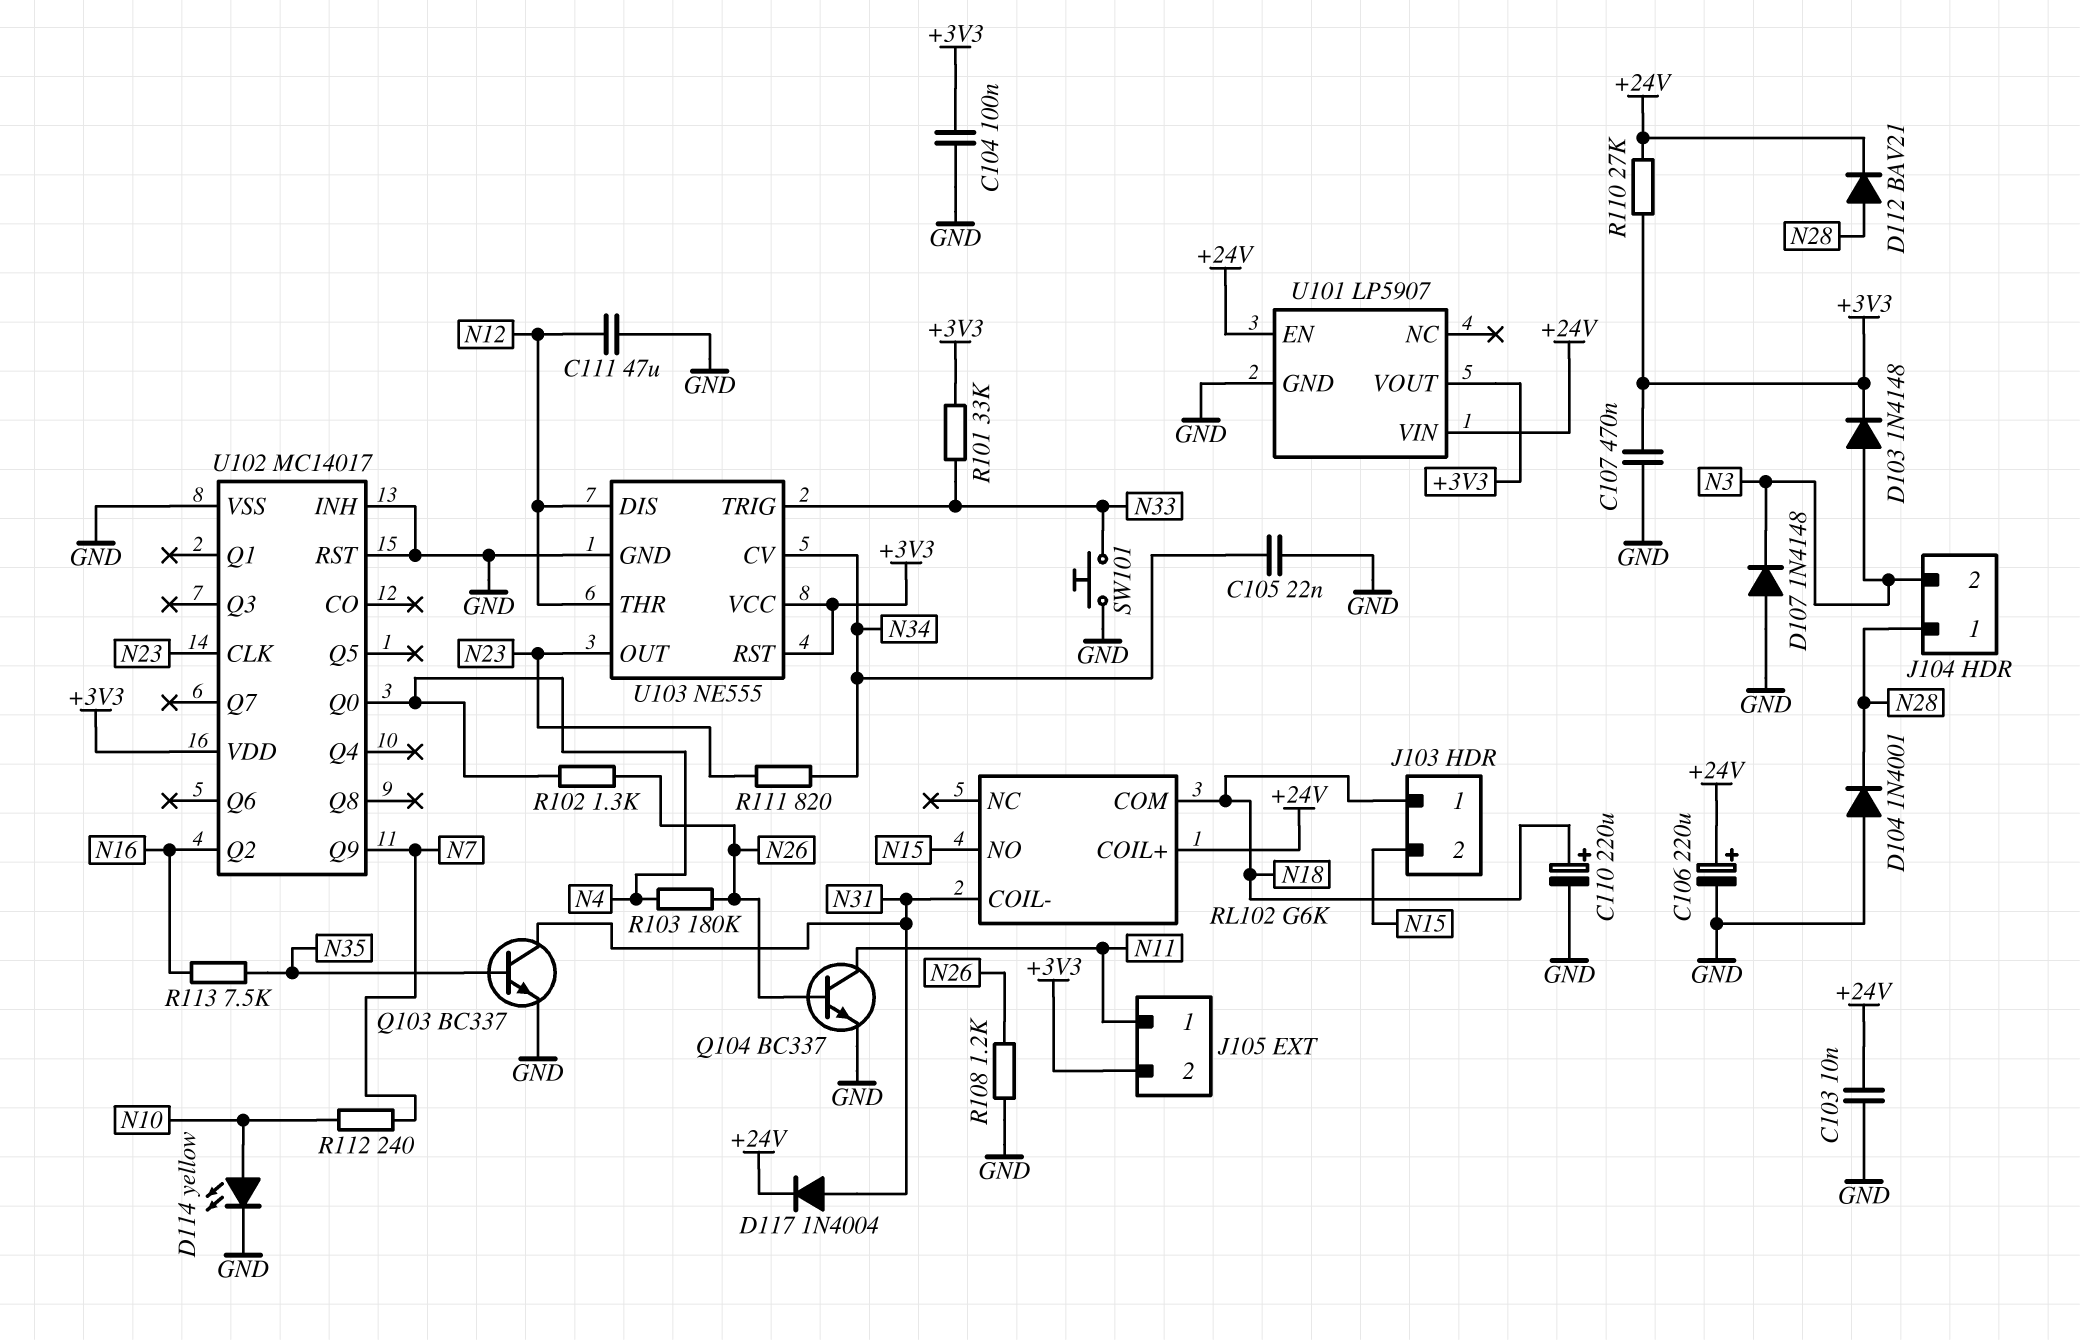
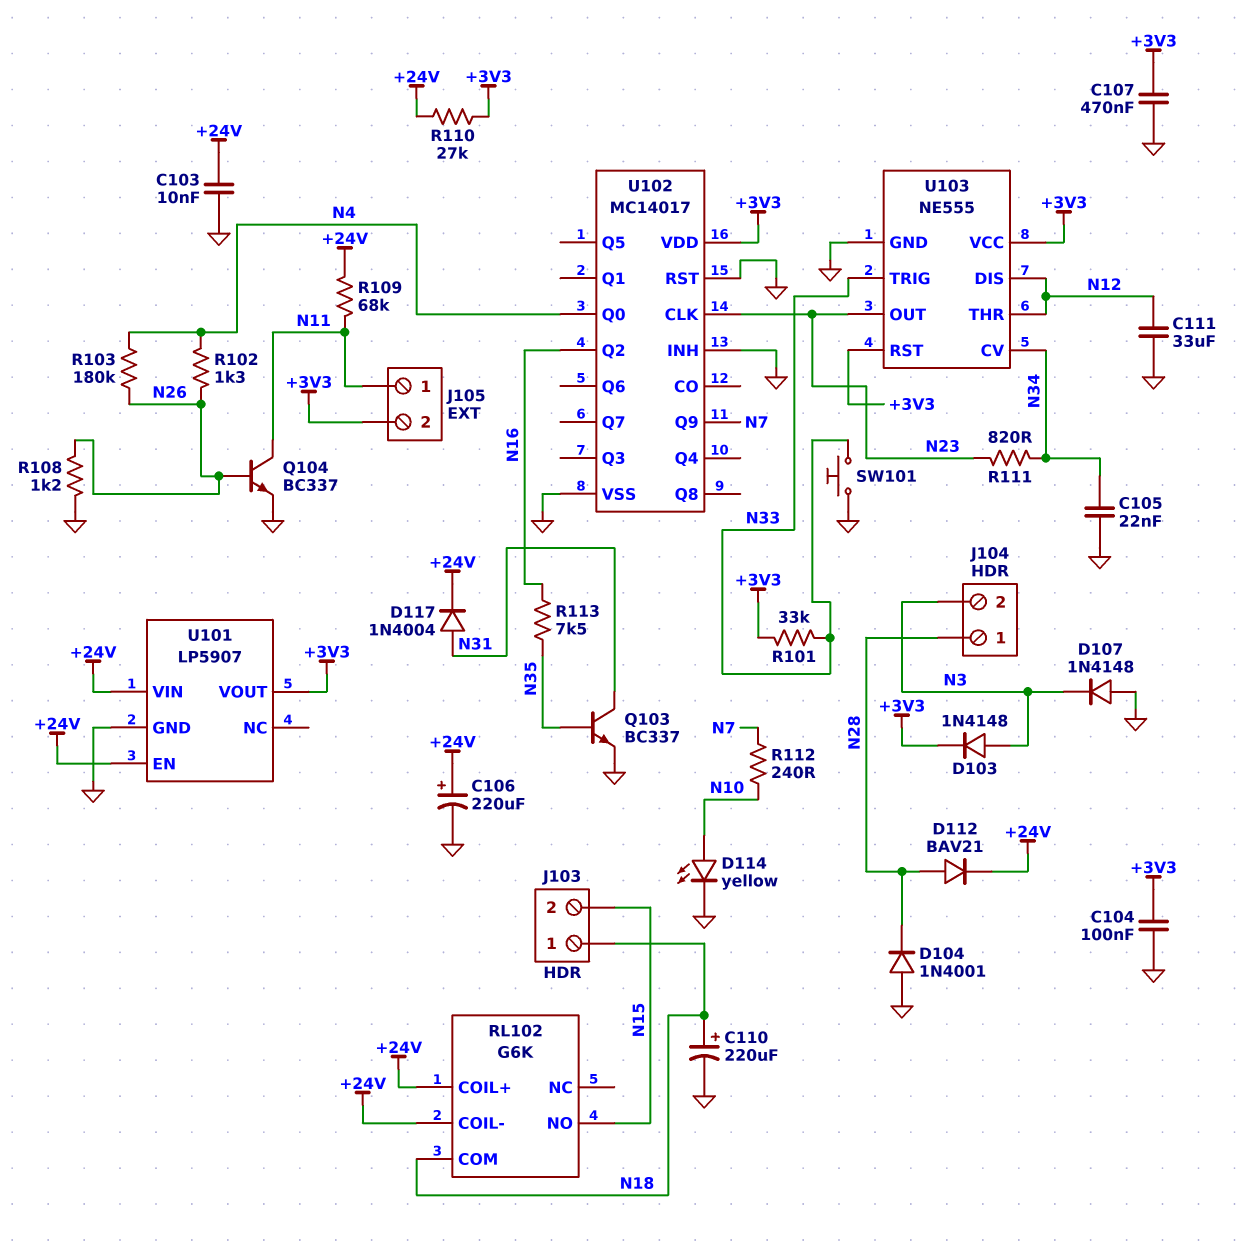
C111: 47uF (GND, N12) -> 33uF (GND, N12)
R109: none -> 68k (+24V, N11)
RL102 pin COIL-: N31 -> +24V

